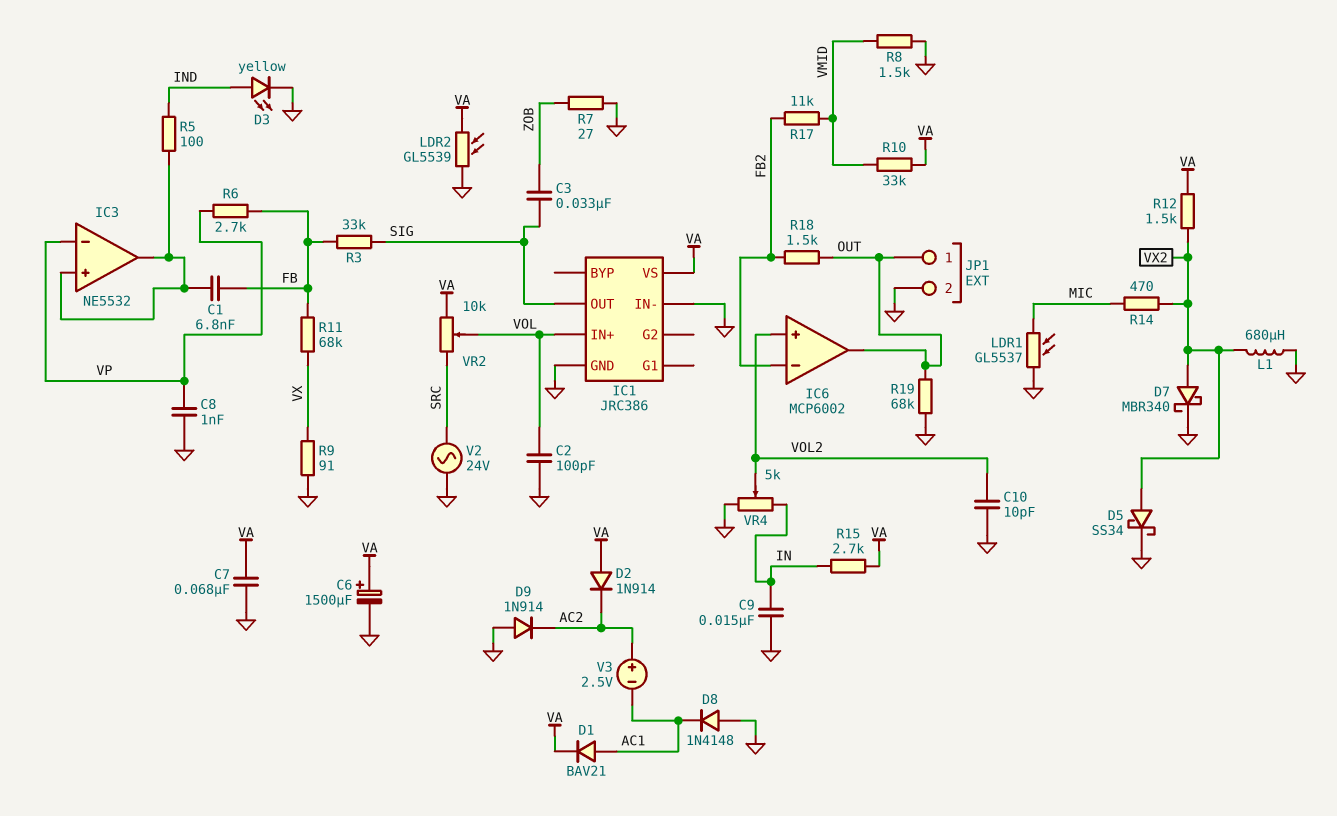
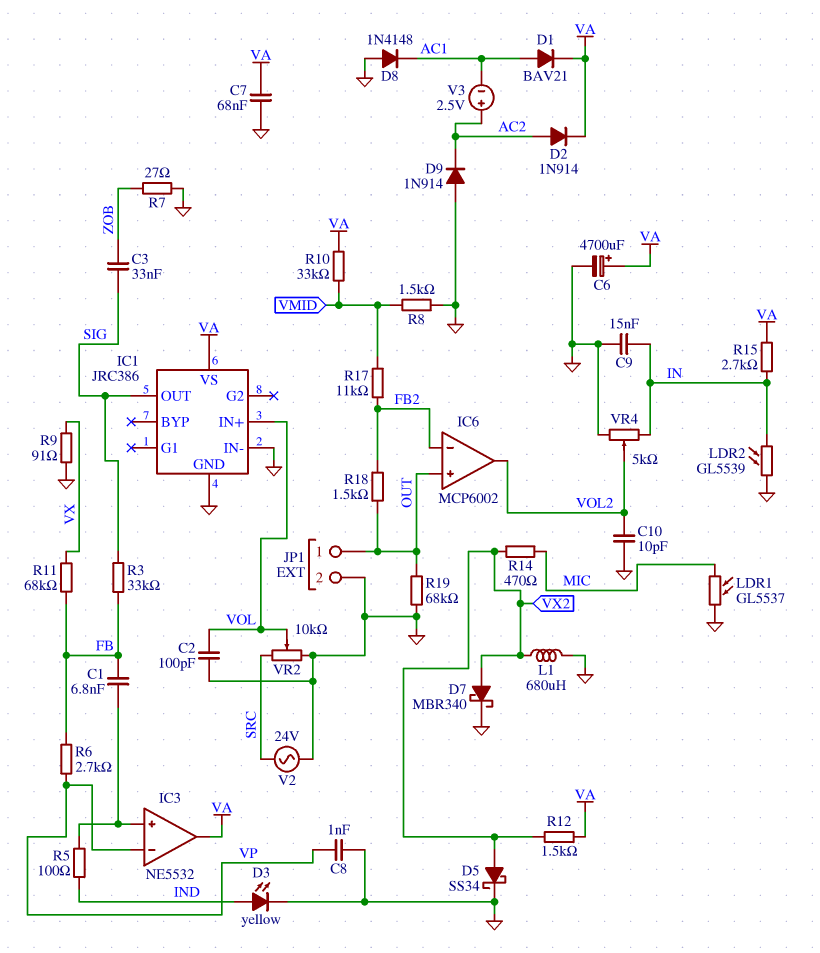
C6: 1500uF (plus VA, minus GND) -> 4700uF (plus VA, minus GND)
D2: diode 1N914 (A VA, K AC2) -> diode 1N914 (A AC2, K VA)
IC3 pin out: IC3/in+ -> VA
IC6 pin in+: VOL2 -> OUT
IC6 pin out: OUT -> VOL2
LDR2: GL5539 (GND, VA) -> GL5539 (GND, IN)
VR2: 10k (SRC, VA, wiper VOL) -> 10k (GND, SRC, wiper VOL)

